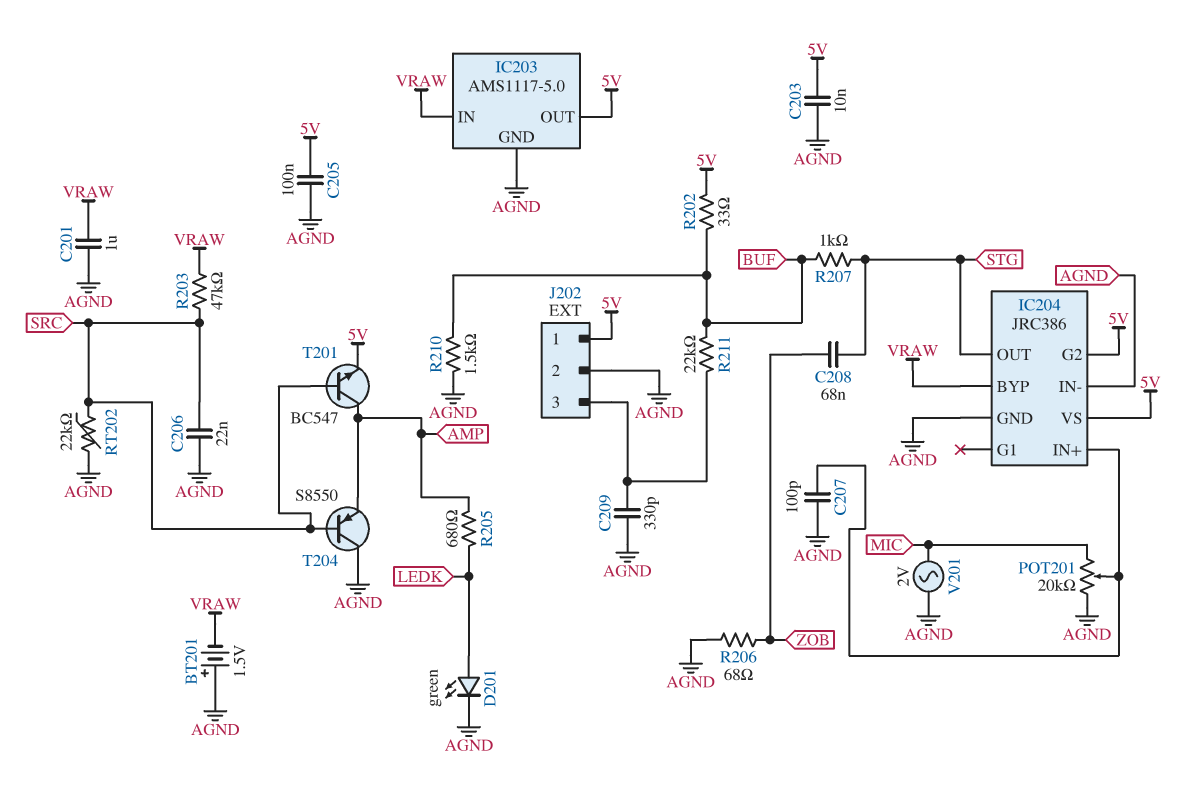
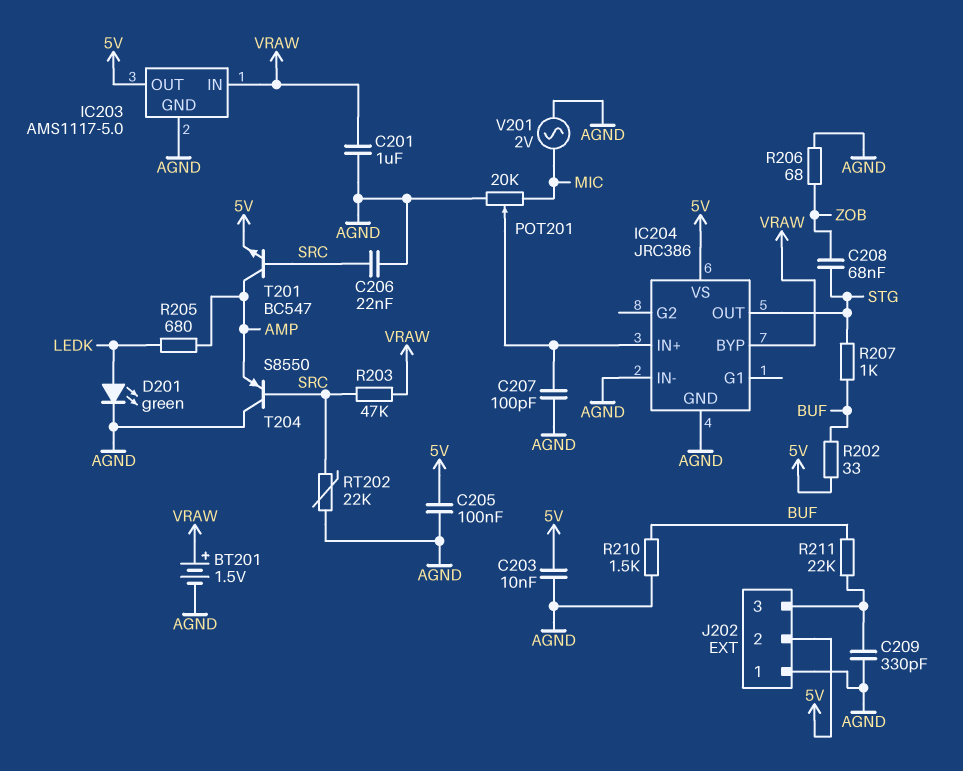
BT201: 1.5V (plus AGND, minus VRAW) -> 1.5V (plus VRAW, minus AGND)
IC204 pin G2: 5V -> none
J202 pin 1: 5V -> AGND
J202 pin 2: AGND -> 5V

